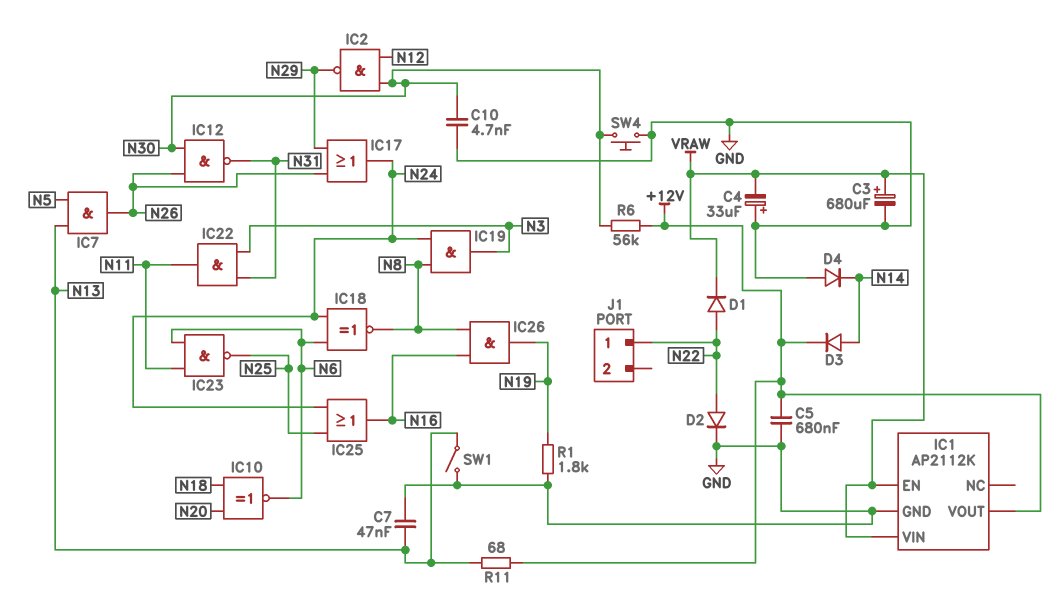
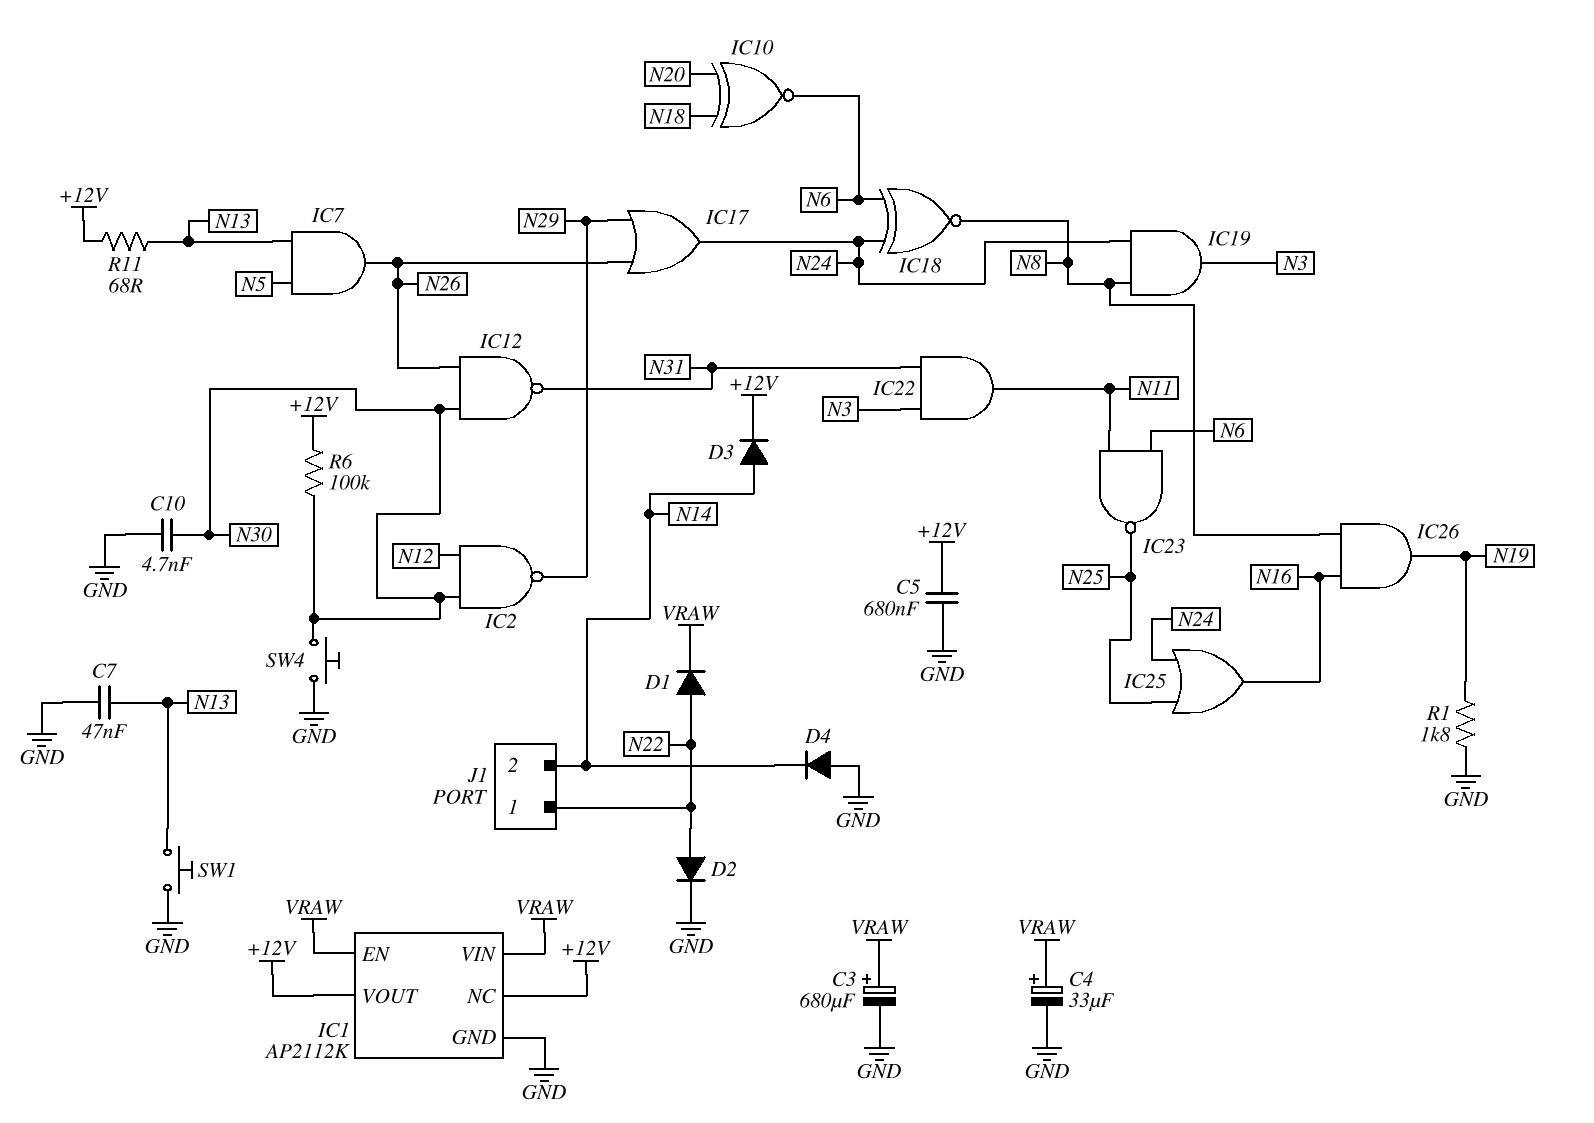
C4: 33uF (plus GND, minus VRAW) -> 33uF (plus VRAW, minus GND)
IC1 pin NC: none -> +12V
J1 pin 2: none -> N14
R6: 56k (+12V, N30) -> 100k (+12V, N30)
SW1: switch (GND, N13) -> button (GND, N13)

